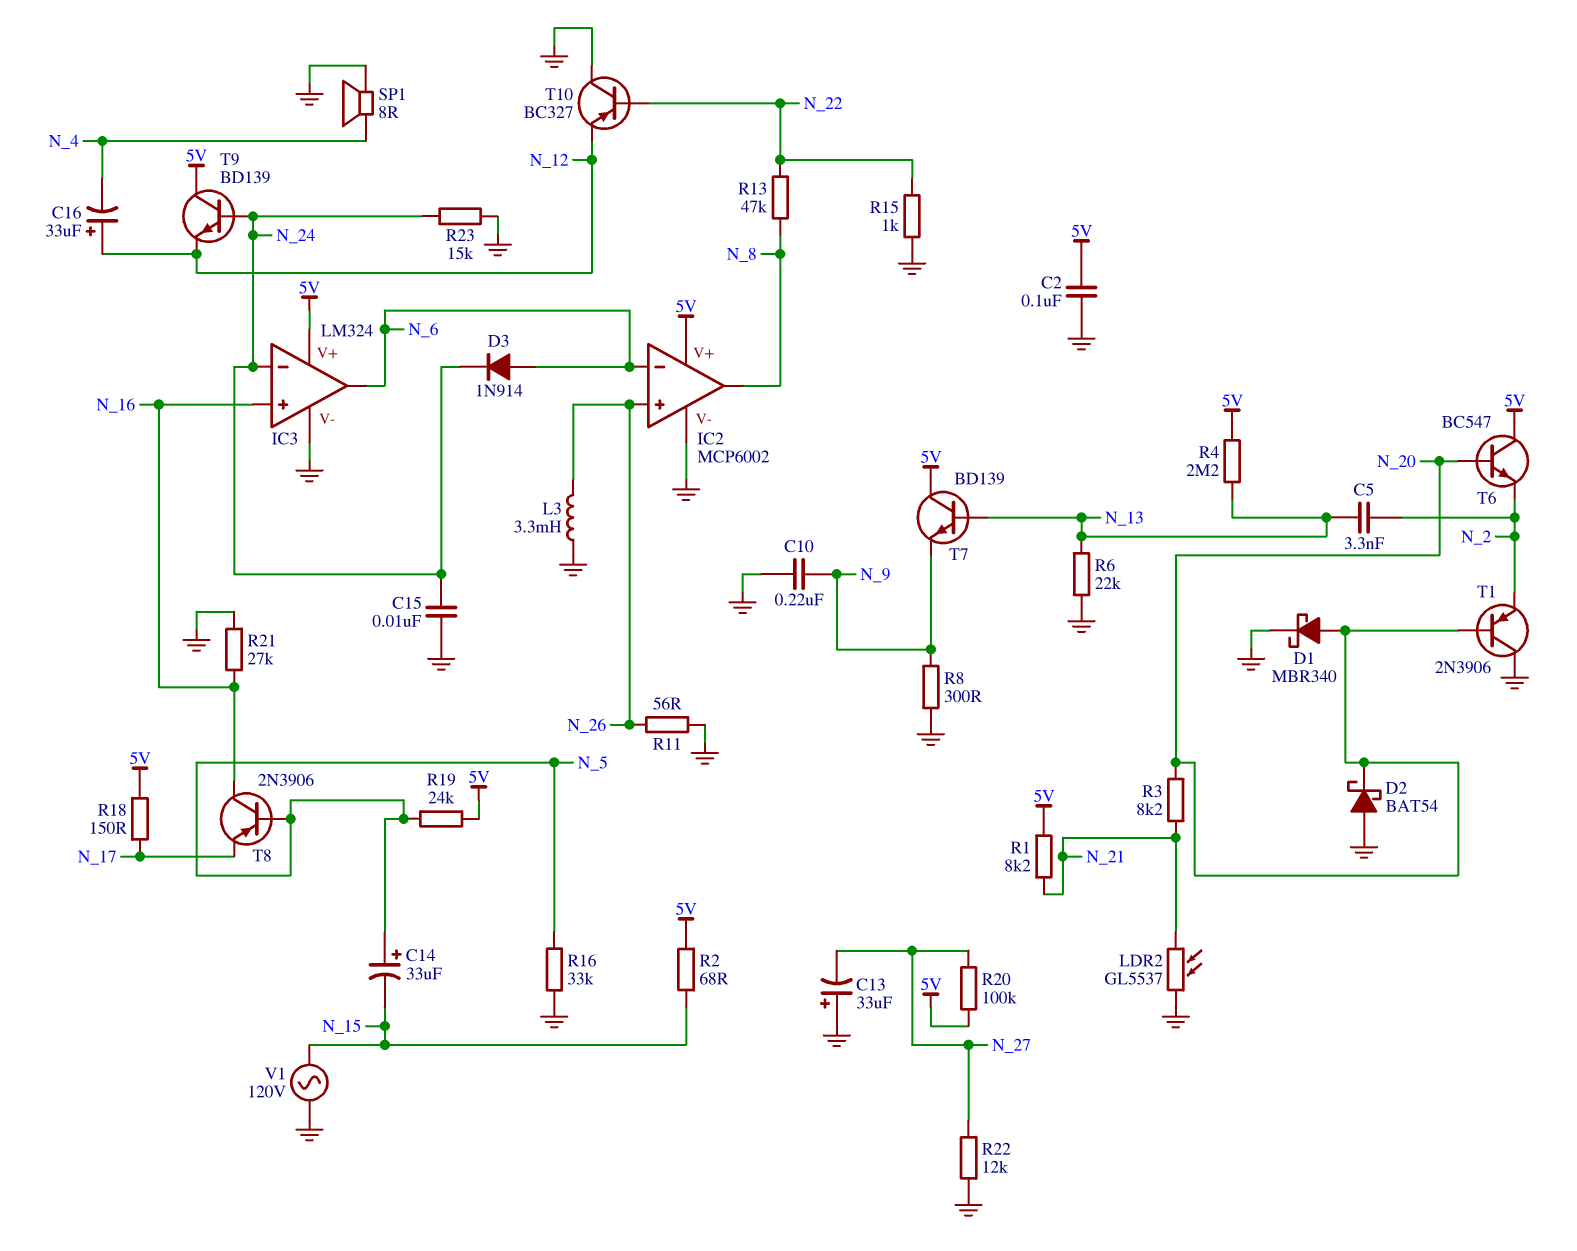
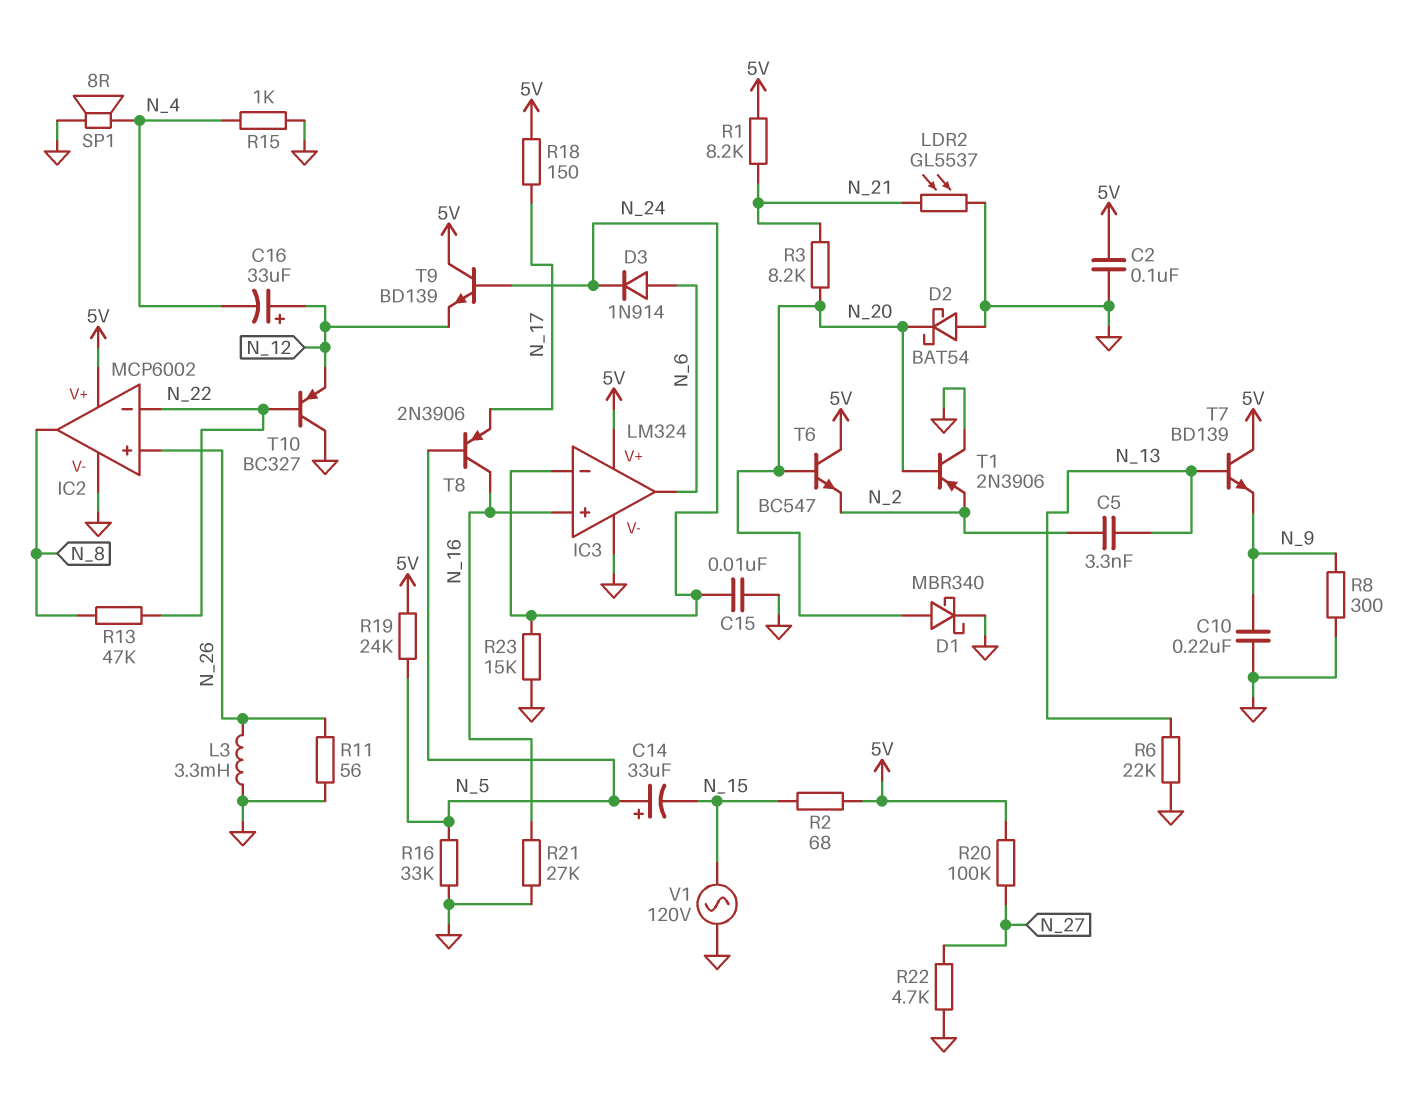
C13: 33uF (plus GND, minus N_27) -> none
IC2 pin in-: N_6 -> N_22
R4: 2.2M (5V, N_13) -> none
R15: 1k (GND, N_22) -> 1k (GND, N_4)
R22: 12k (GND, N_27) -> 4.7k (GND, N_27)

